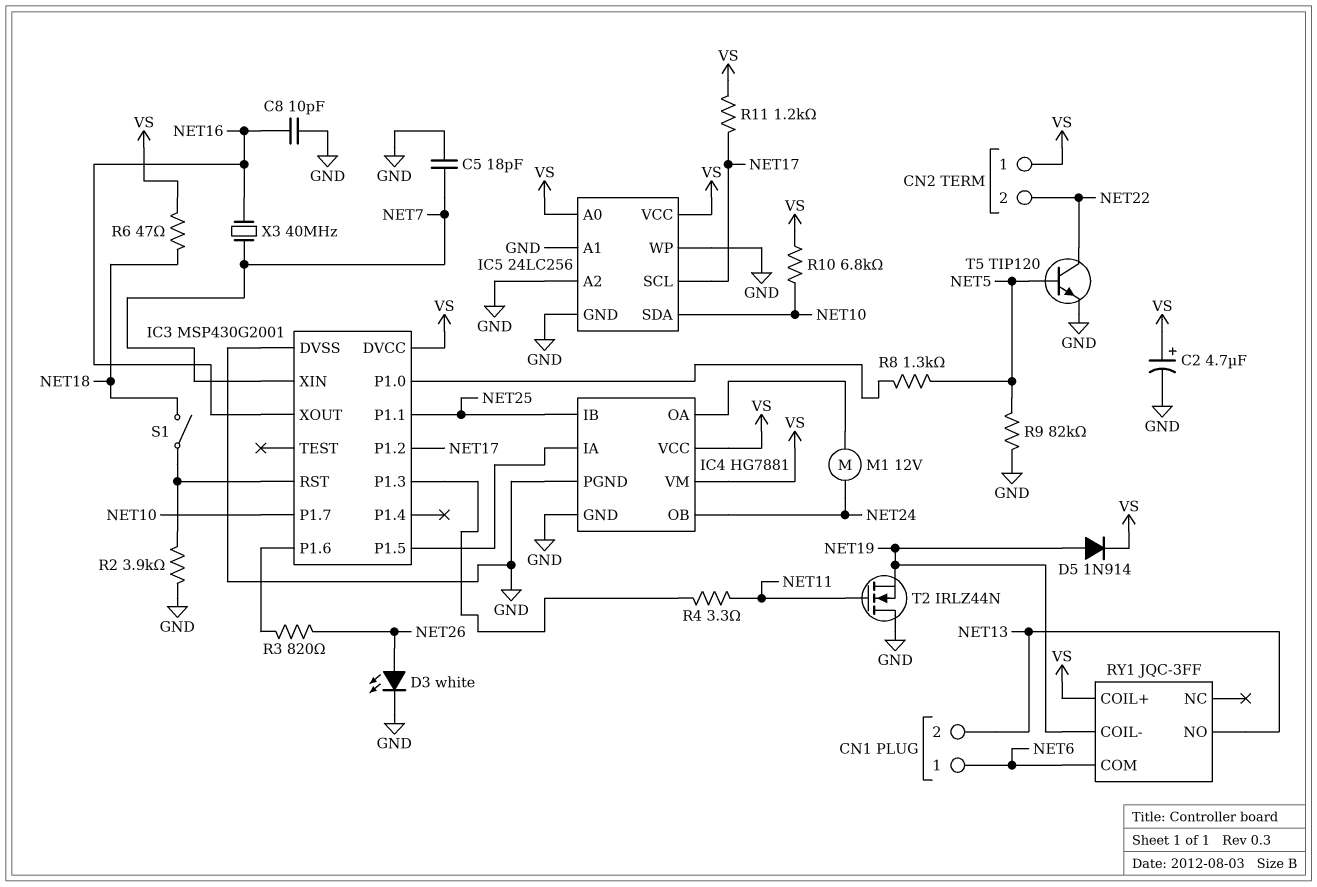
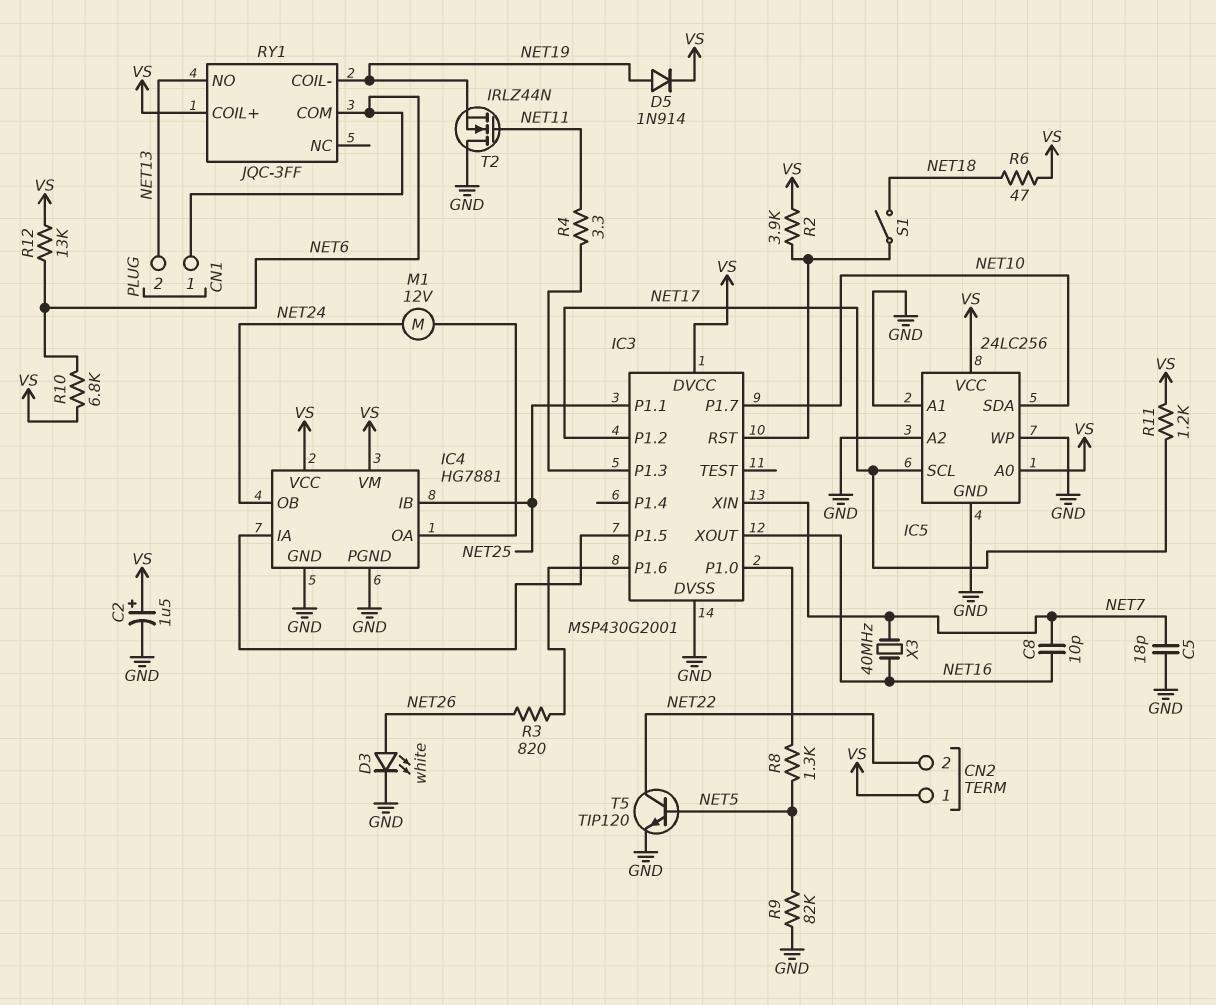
C2: 4.7uF (plus VS, minus GND) -> 1.5uF (plus VS, minus GND)
C8: 10pF (GND, NET16) -> 10pF (NET7, NET16)
R2: 3.9k (GND, IC3/RST) -> 3.9k (IC3/RST, VS)
R10: 6.8k (NET10, VS) -> 6.8k (NET6, VS)
R12: none -> 13k (NET6, VS)

